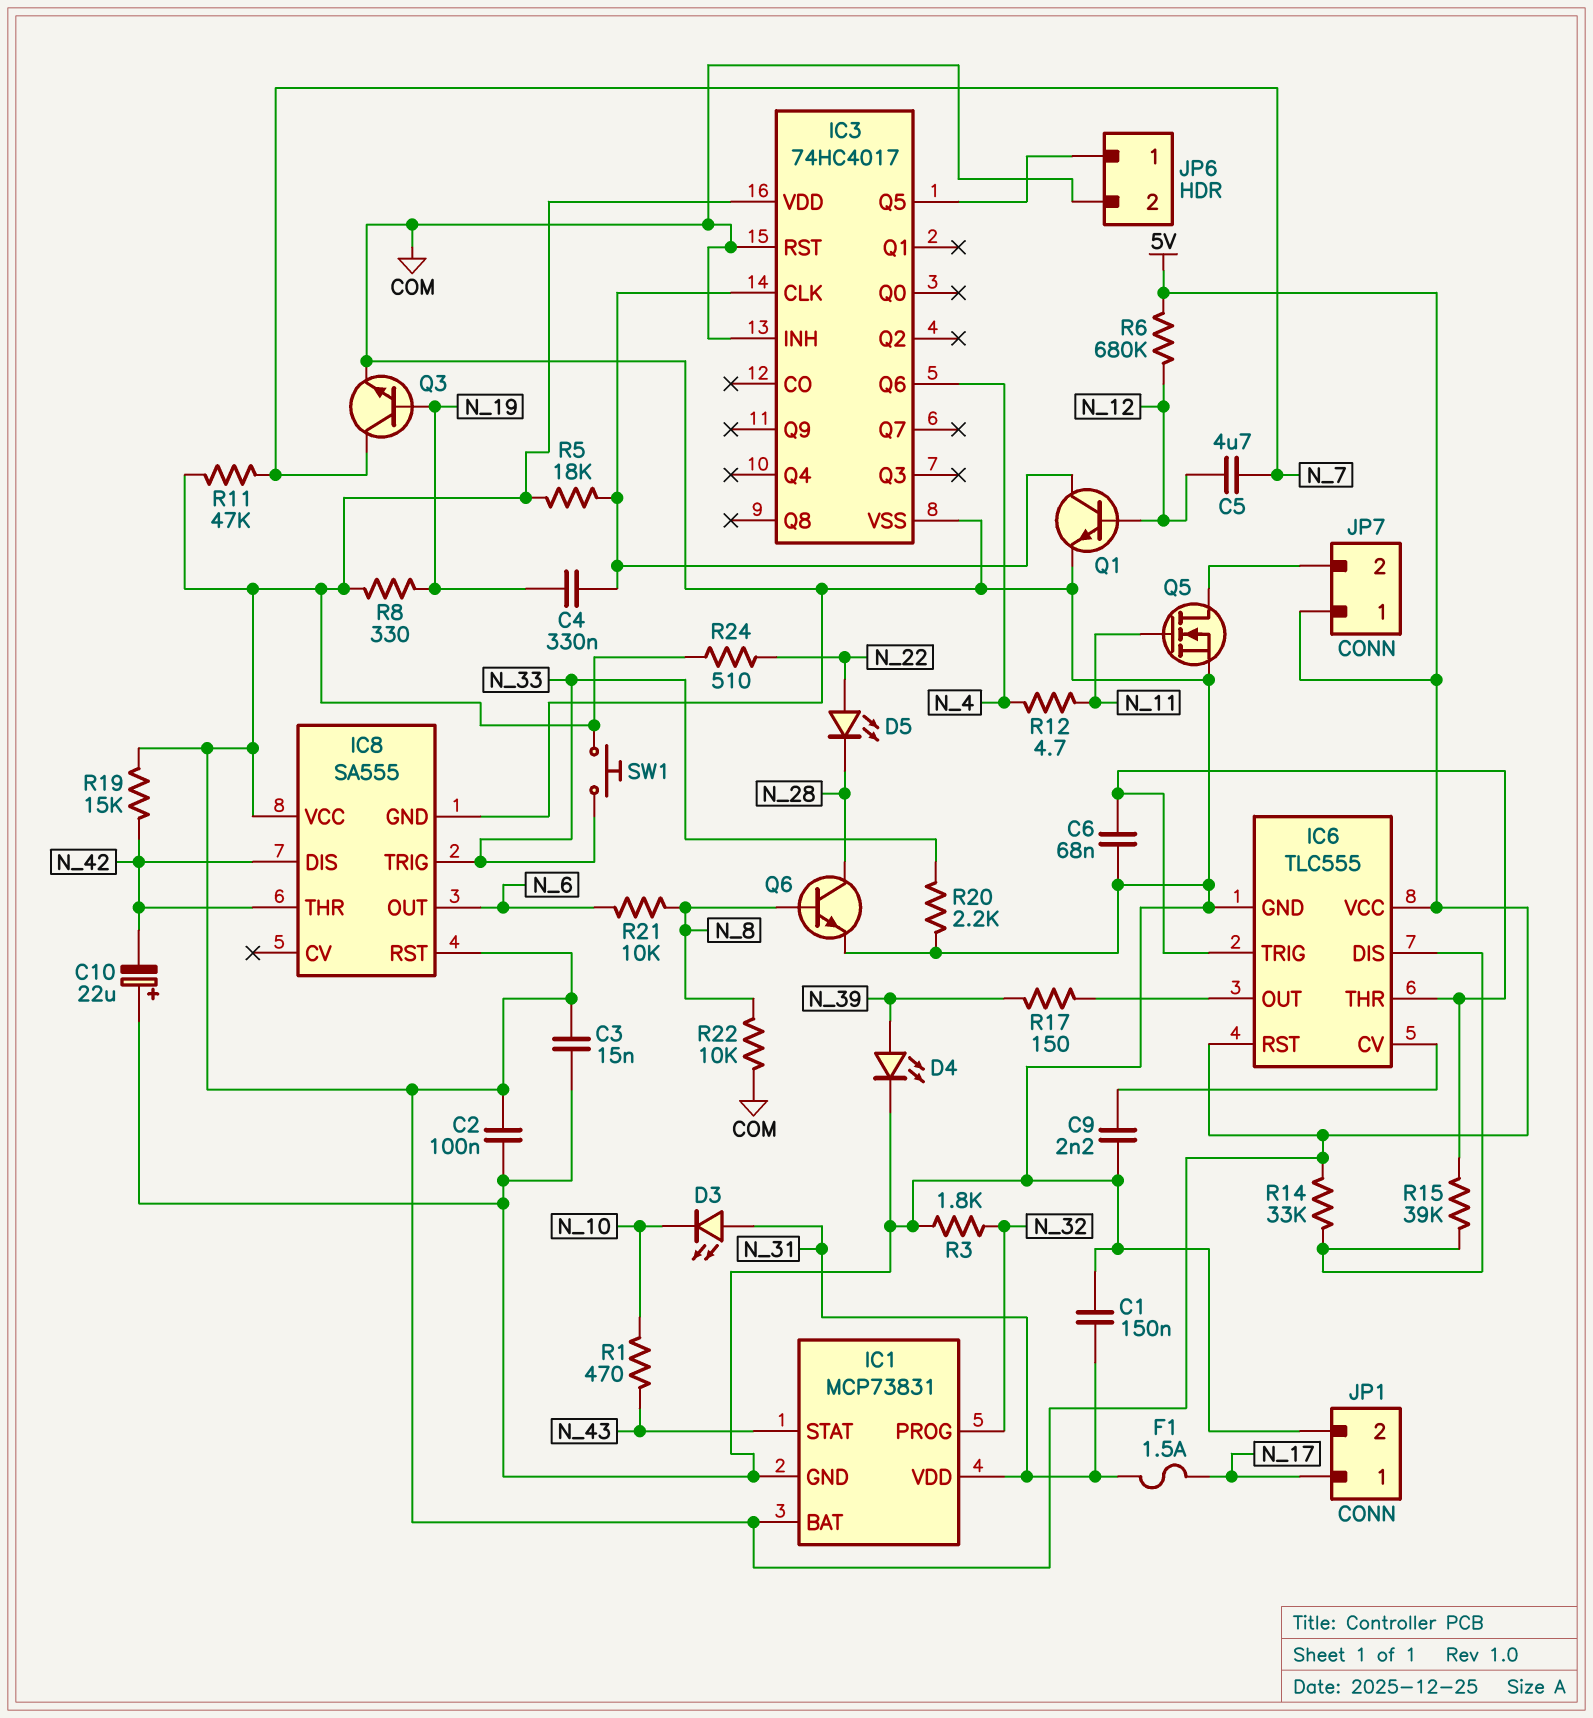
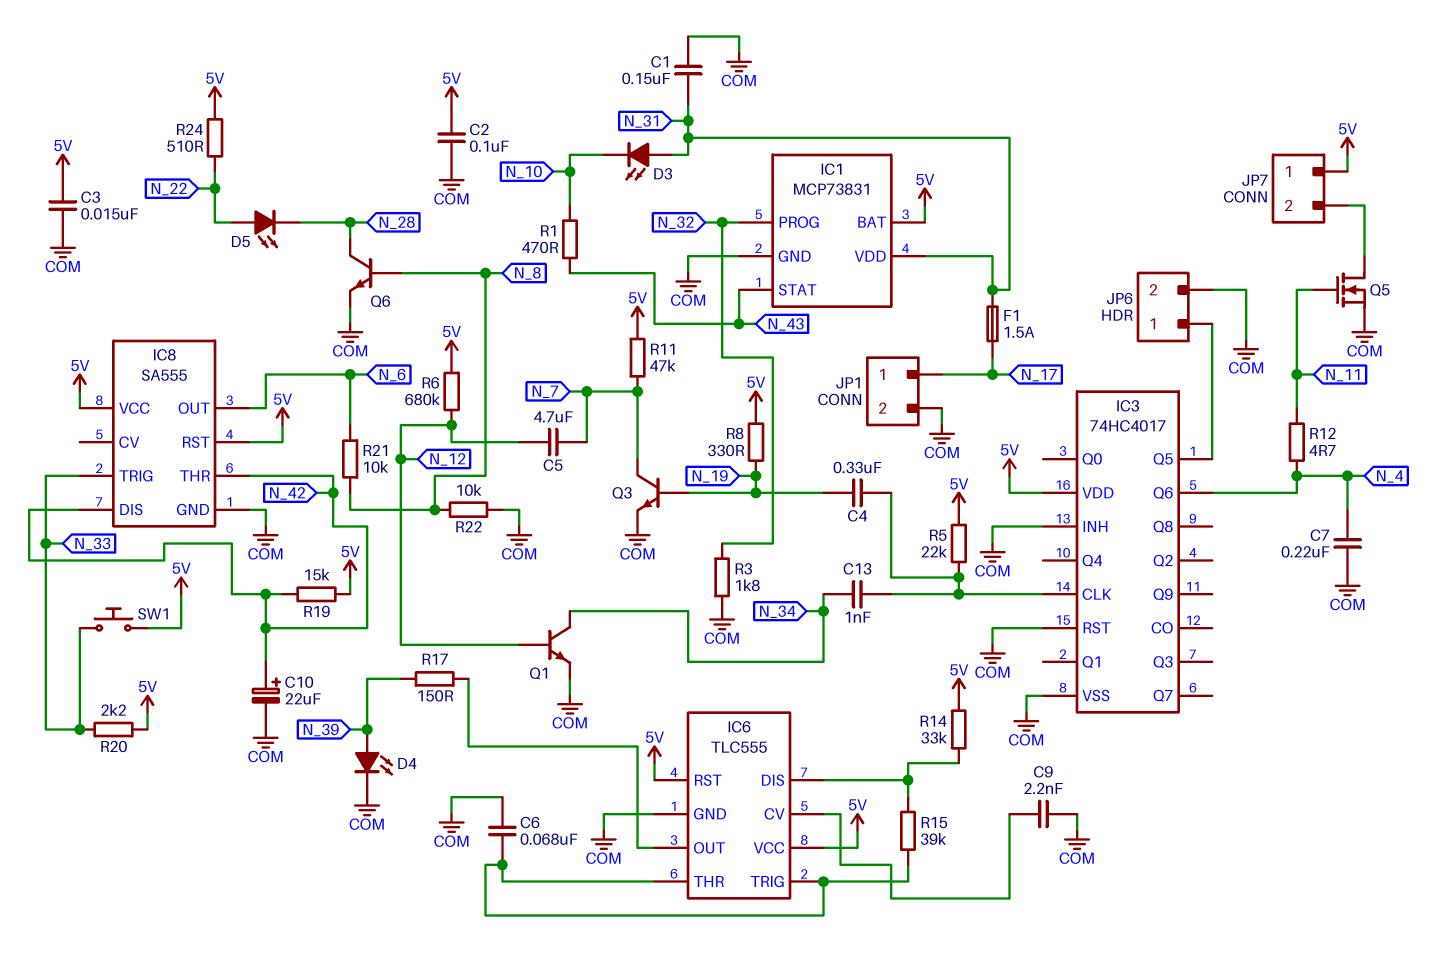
C7: none -> 220nF (COM, N_4)
C10: 22uF (plus COM, minus N_42) -> 22uF (plus N_42, minus COM)
C13: none -> 1nF (IC3/CLK, N_34)
Q1: NPN (B N_12, C IC3/CLK, E COM) -> NPN (B N_12, C N_34, E COM)
R5: 18k (5V, IC3/CLK) -> 22k (5V, IC3/CLK)
R20: 2.2k (COM, N_33) -> 2.2k (5V, N_33)

